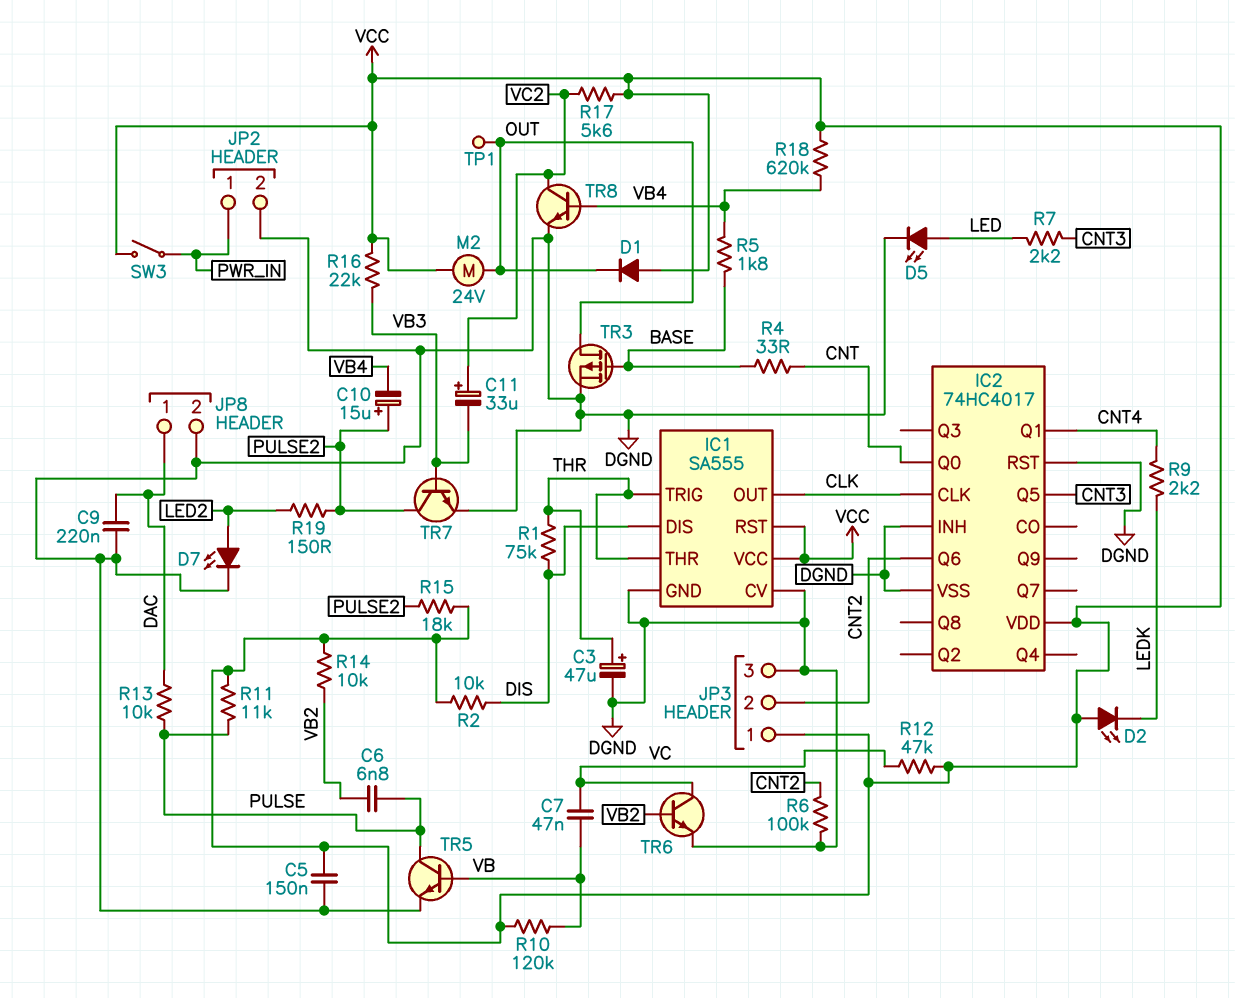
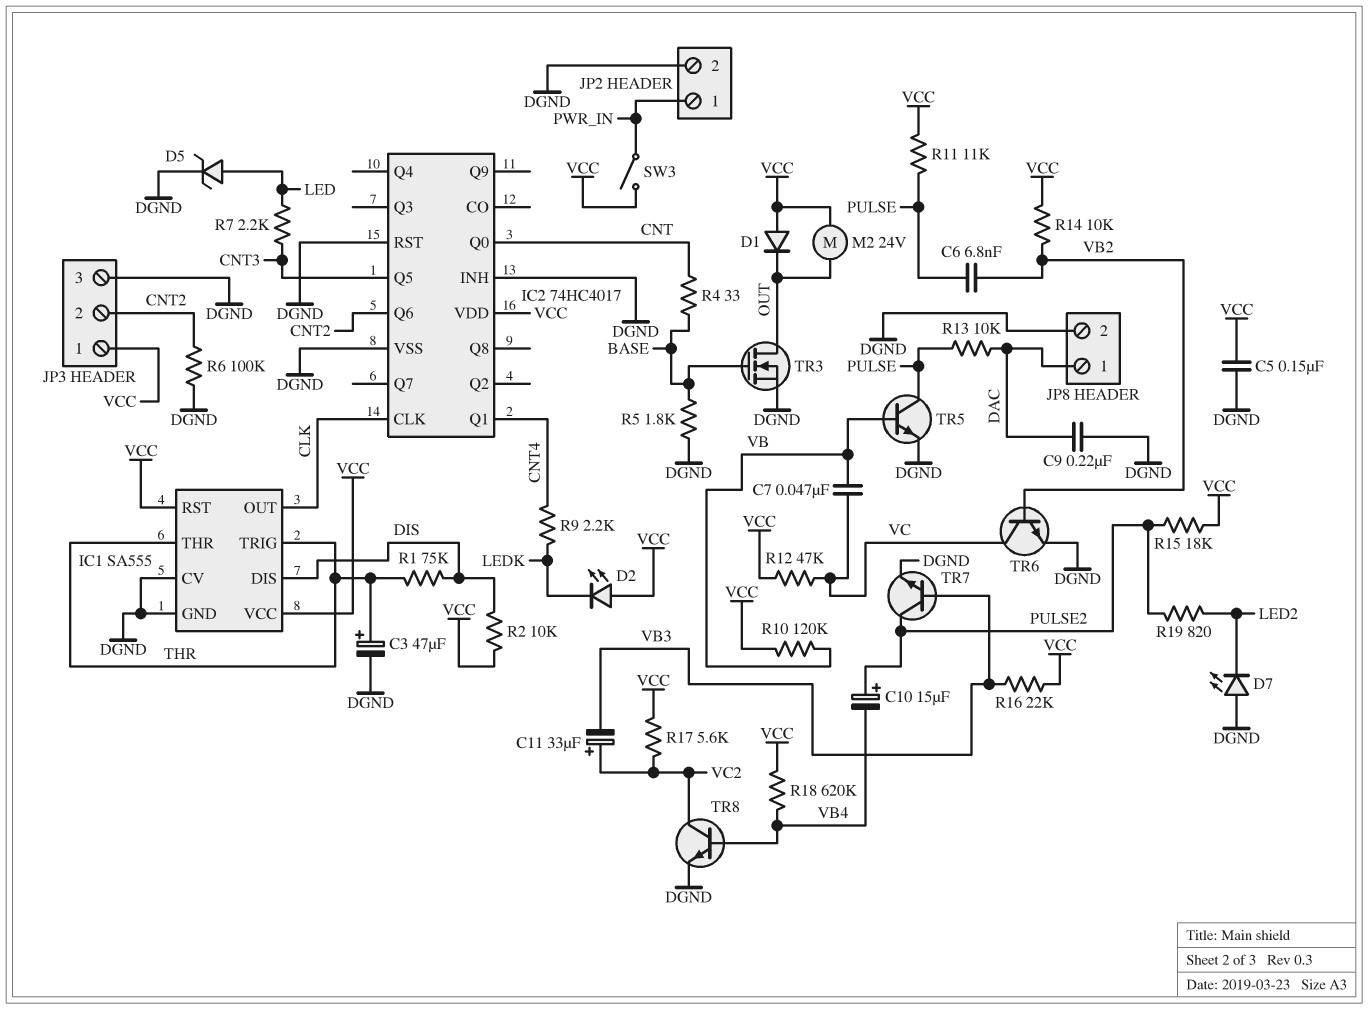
D5: LED (A LED, K DGND) -> zener (A LED, K DGND)
D7: LED (A LED2, K DGND) -> LED (A DGND, K LED2)
R5: 1.8k (BASE, VB4) -> 1.8k (BASE, DGND)
R19: 150 (LED2, PULSE2) -> 820 (LED2, PULSE2)
TP1: test point (OUT) -> none
TR3: PMOS (G BASE, D OUT, S DGND) -> NMOS (G BASE, D OUT, S DGND)

